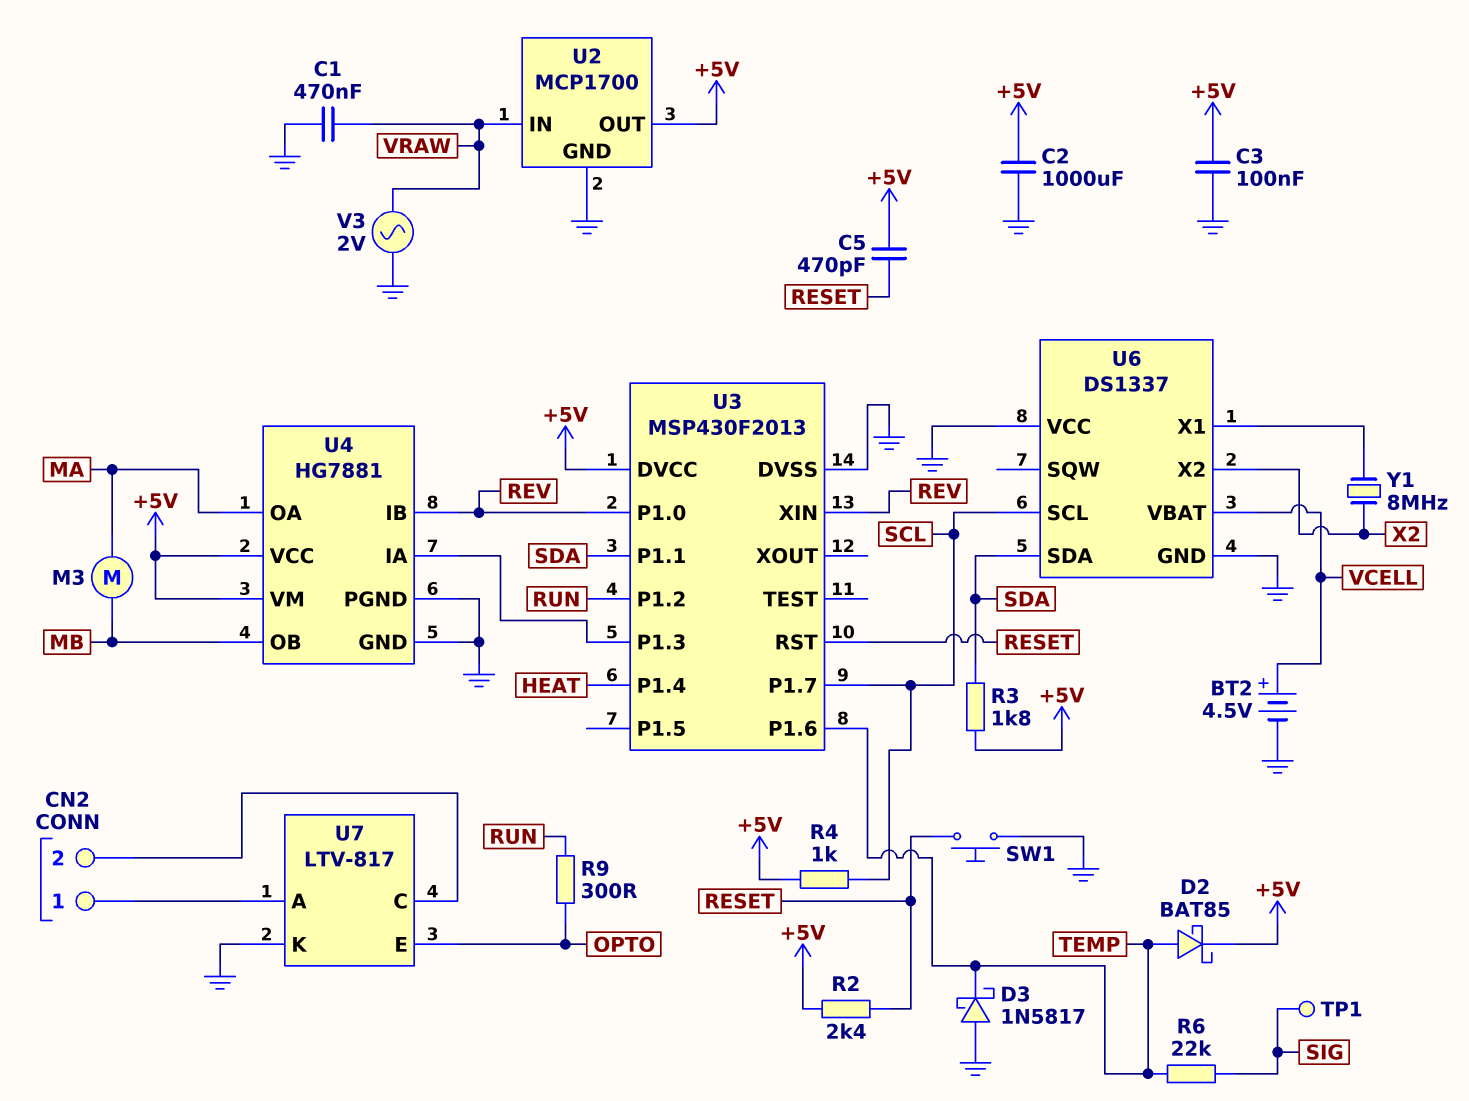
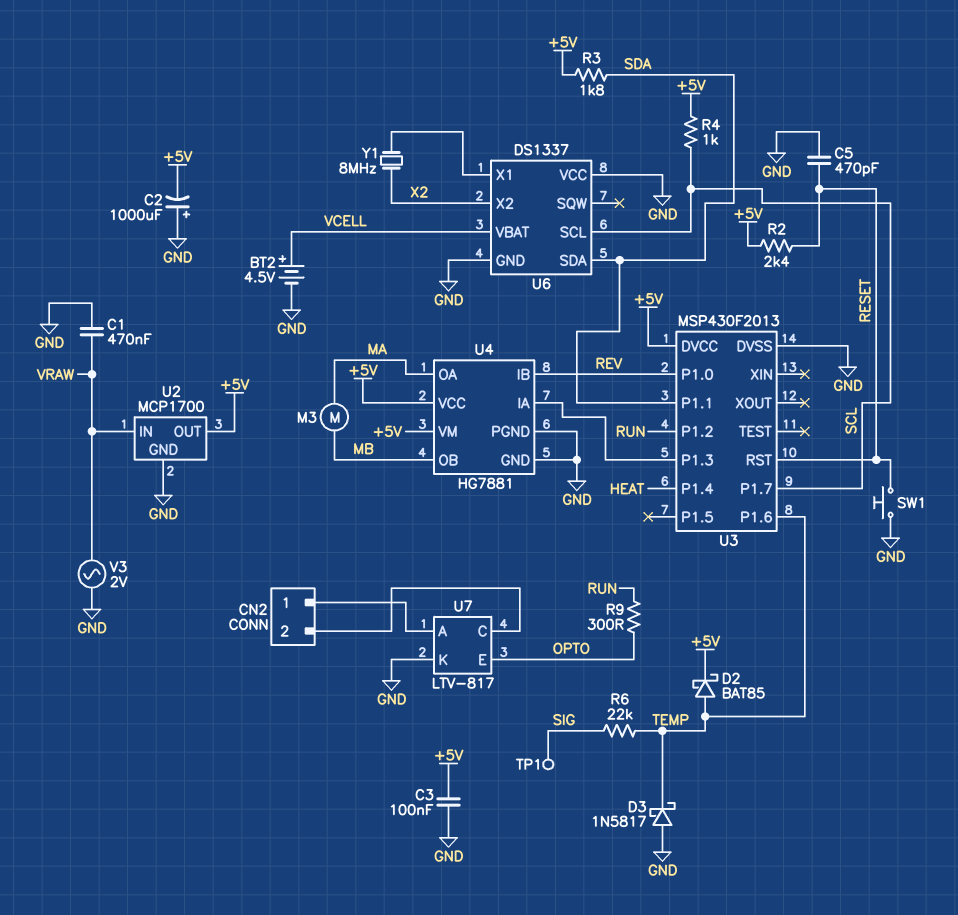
C2: 1000uF (+5V, GND) -> 1000uF (plus GND, minus +5V)
C5: 470pF (+5V, RESET) -> 470pF (GND, RESET)
U3 pin XIN: REV -> none

